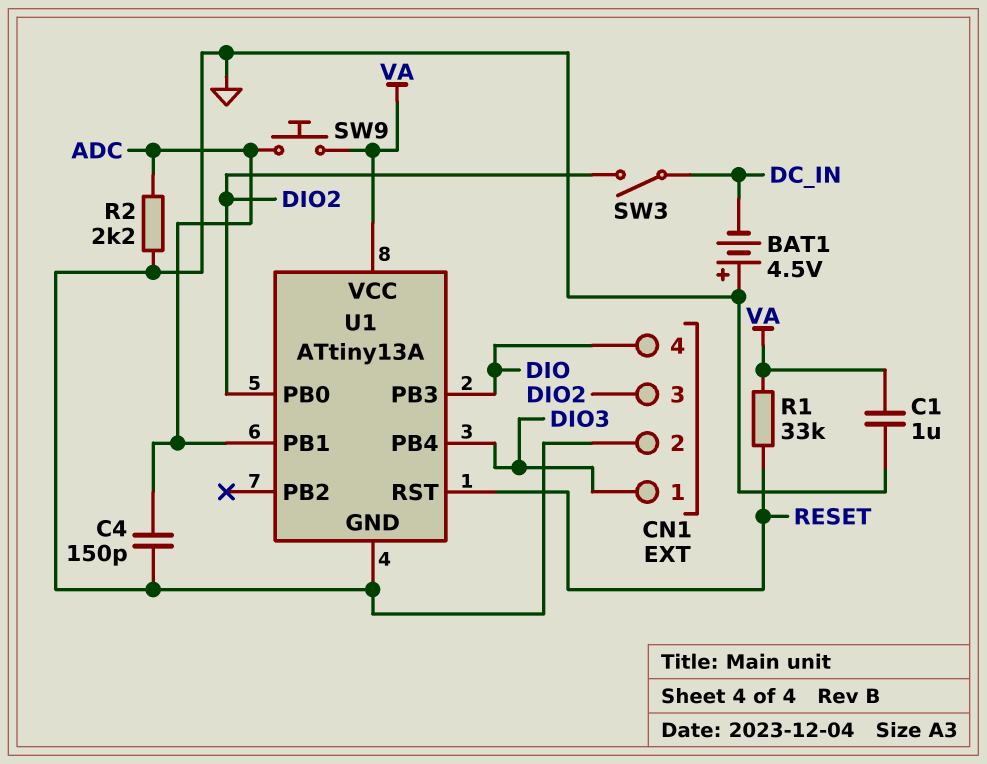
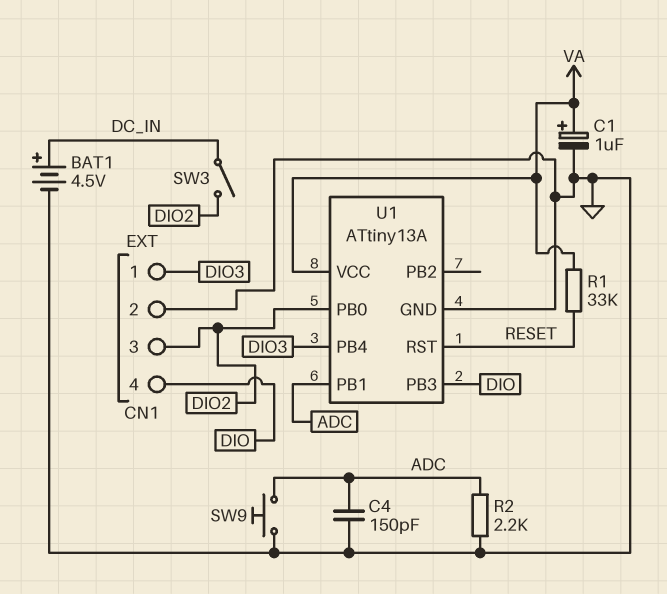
BAT1: 4.5V (plus GND, minus DC_IN) -> 4.5V (plus DC_IN, minus GND)
C1: 1uF (GND, VA) -> 1uF (plus VA, minus GND)
SW9: button (ADC, VA) -> button (ADC, GND)

